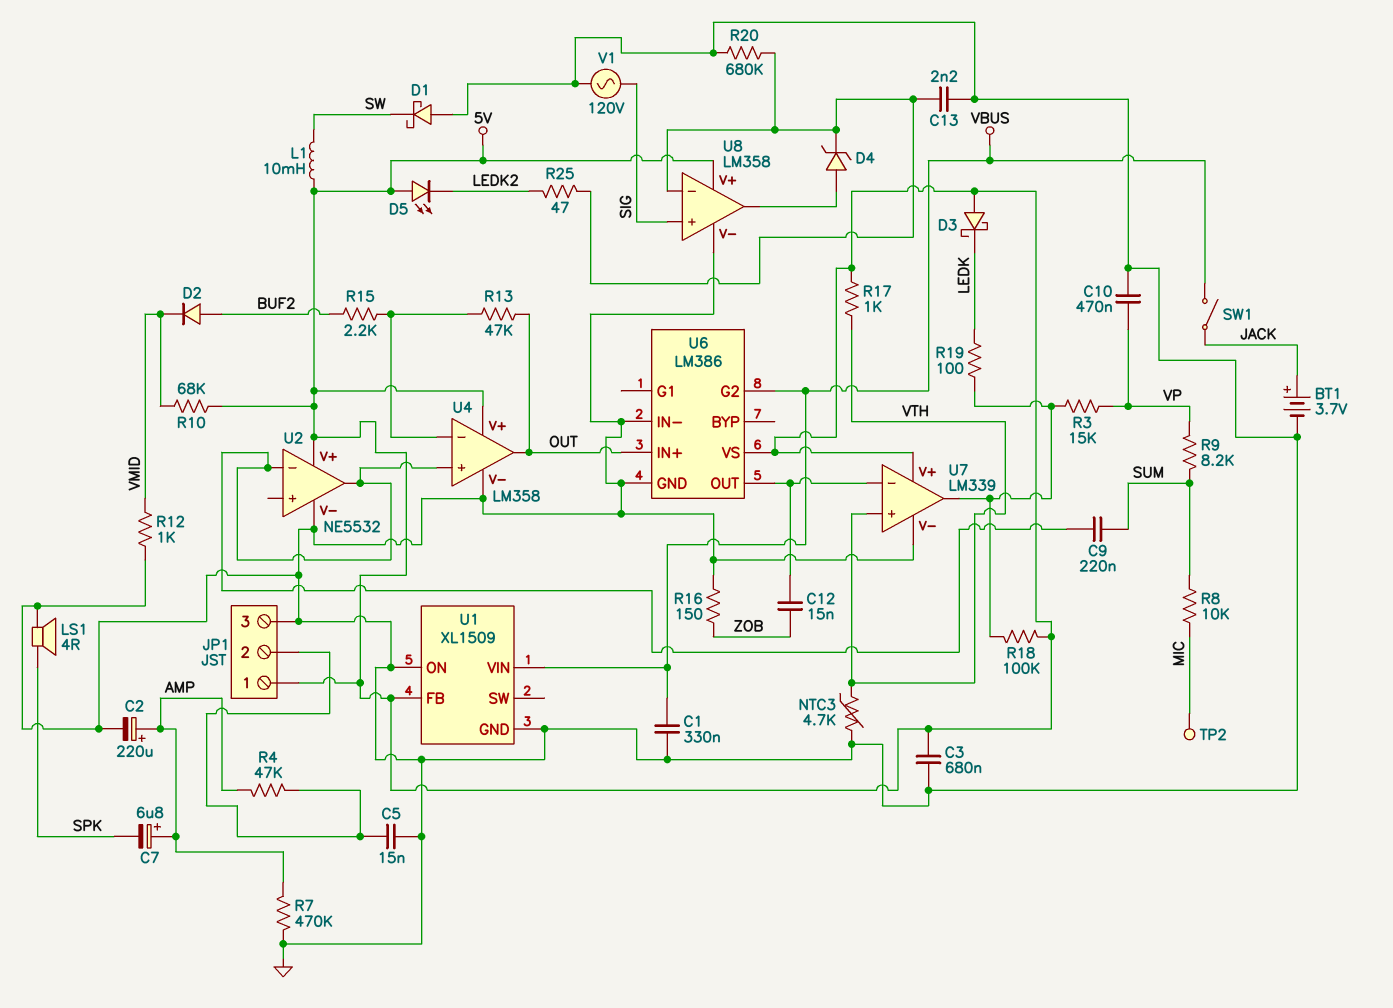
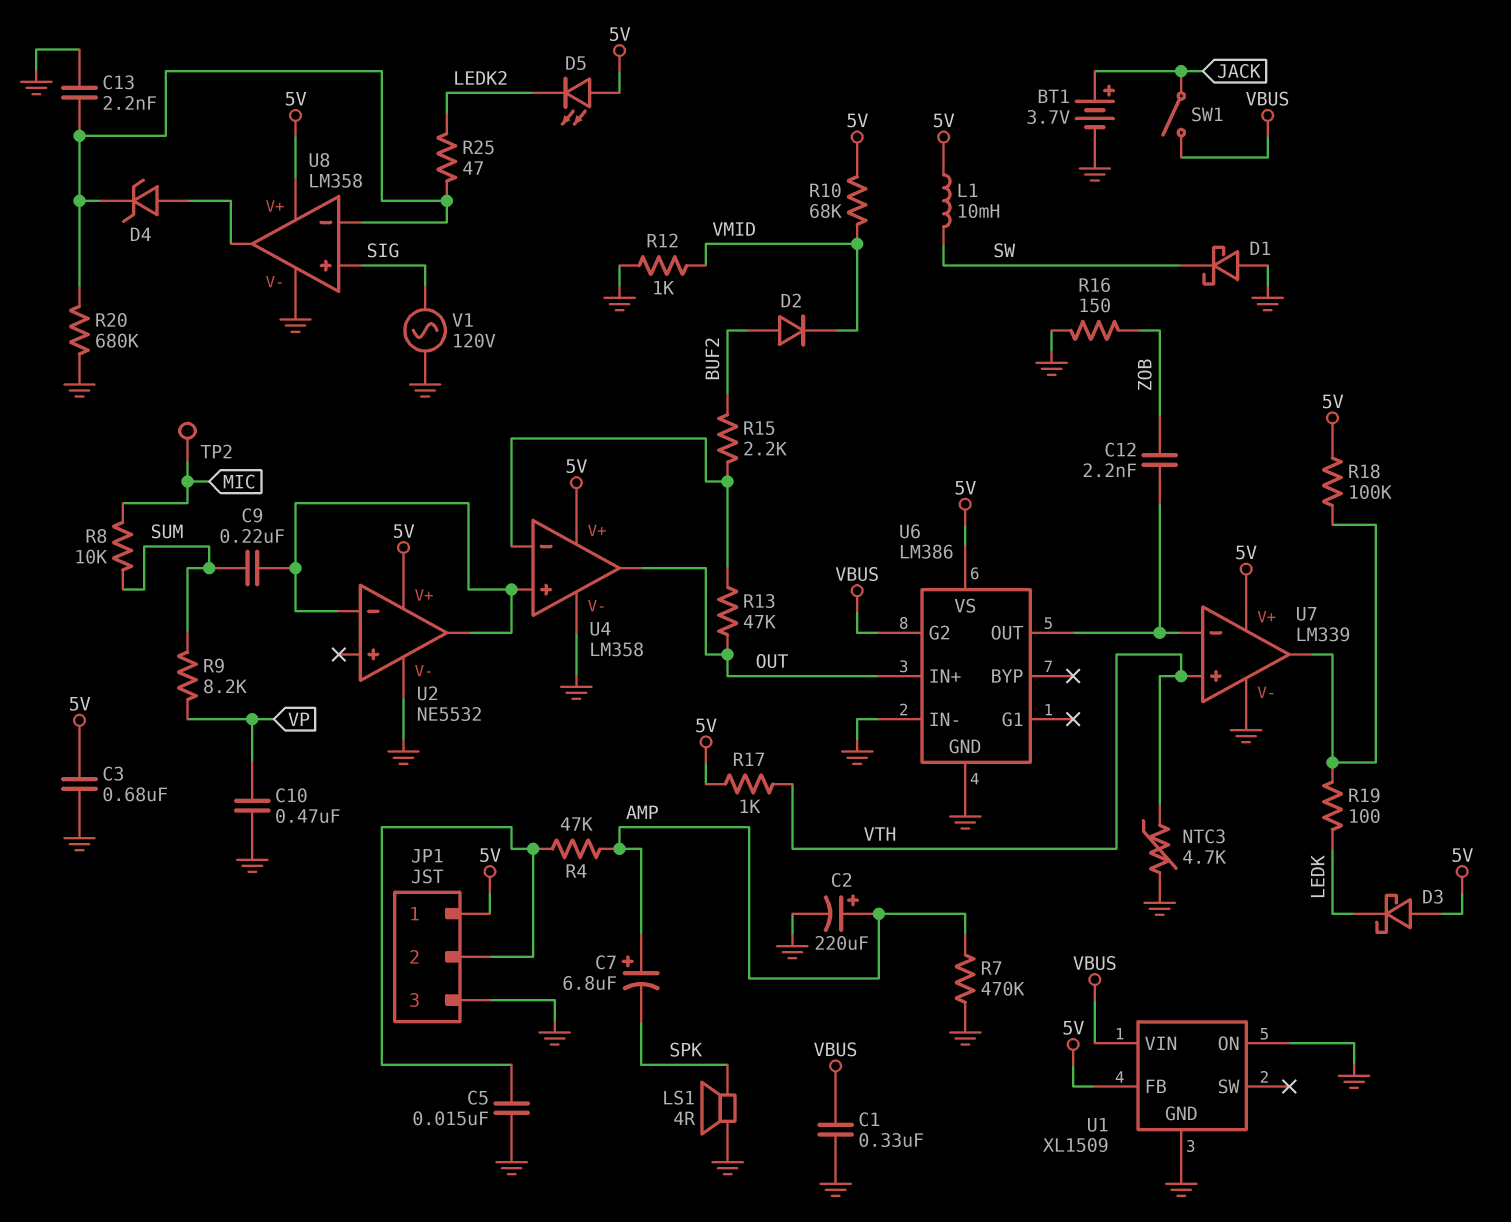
C12: 15nF (U6/OUT, ZOB) -> 2.2nF (U6/OUT, ZOB)
R3: 15k (U7/out, VP) -> none

